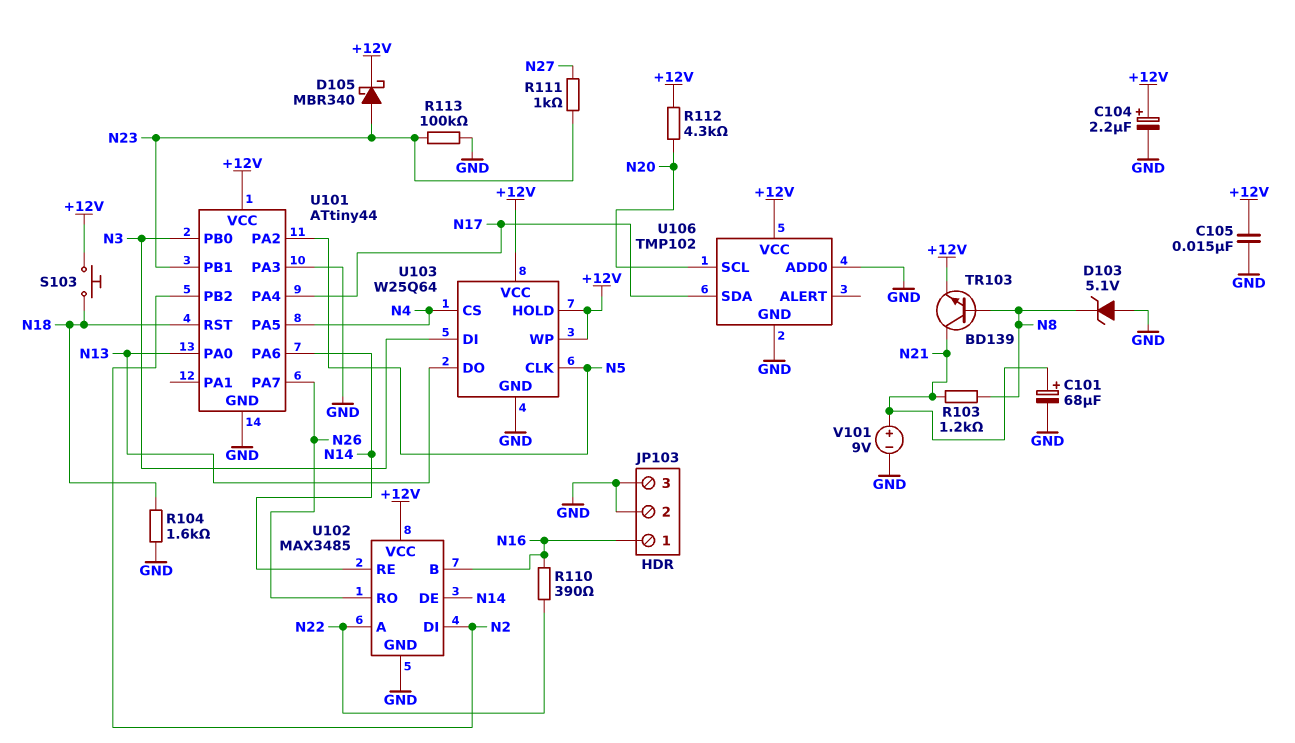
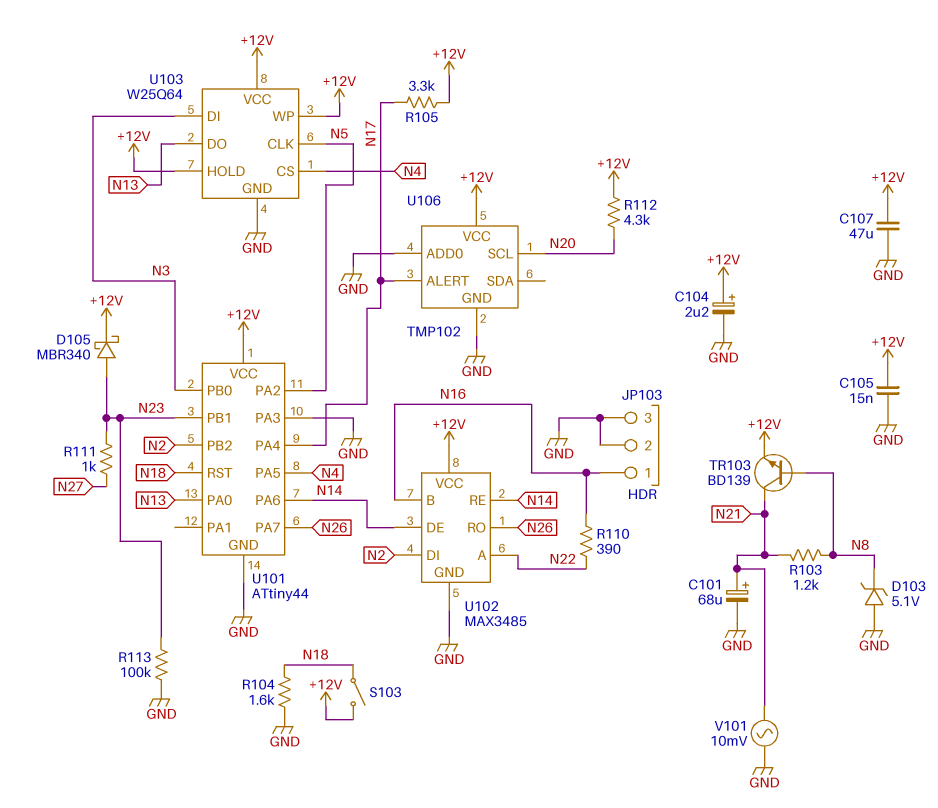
C107: none -> 47uF (+12V, GND)
R105: none -> 3.3k (+12V, N17)
S103: button (+12V, N18) -> switch (+12V, N18)
U106 pin ALERT: none -> N17
U106 pin SDA: N17 -> none
V101: 9V (plus N21, minus GND) -> AC 10mV (GND, N21)

